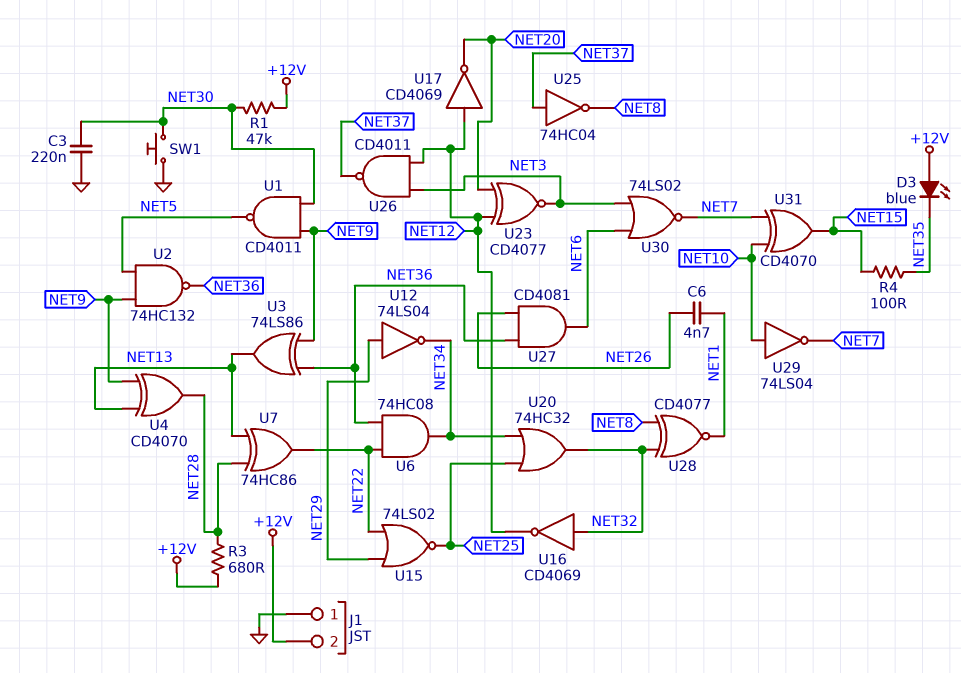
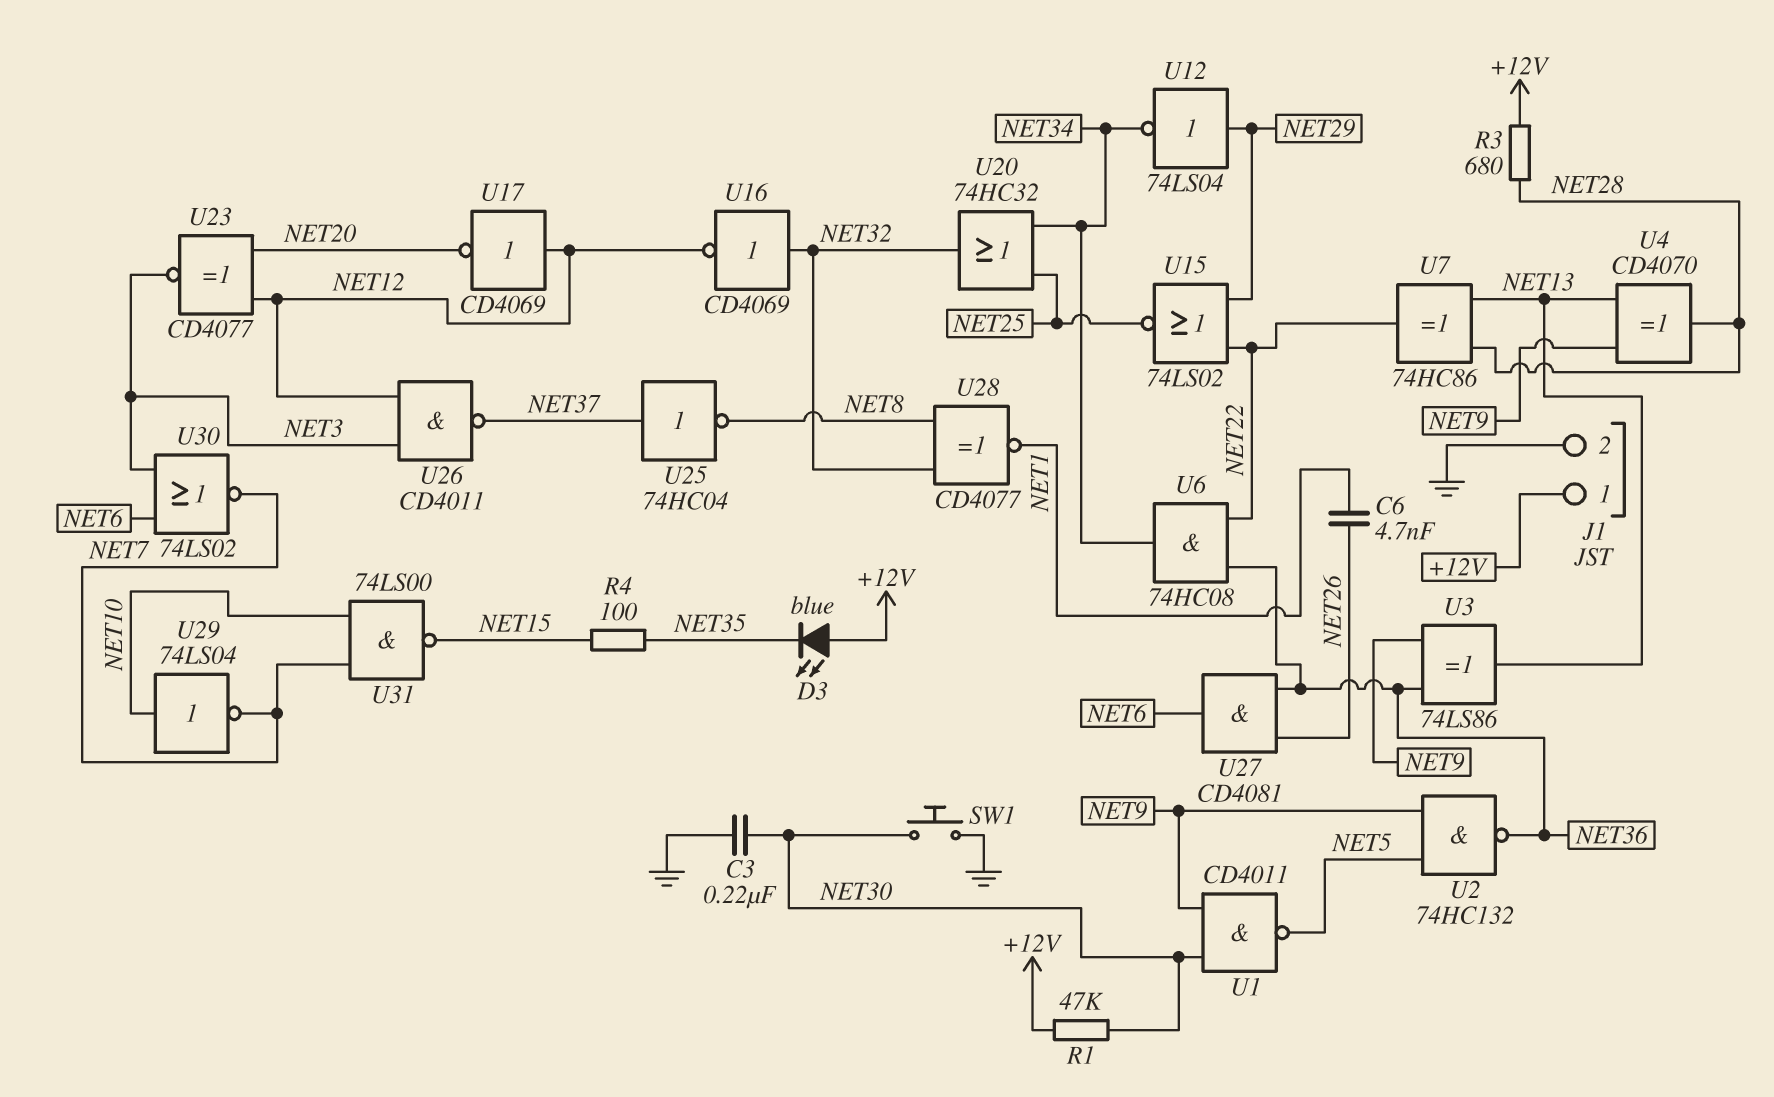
J1 pin 1: GND -> +12V
J1 pin 2: +12V -> GND
U31: XOR CD4070 (in NET7, in NET10, out NET15) -> NAND 74LS00 (in NET7, in NET10, out NET15)

